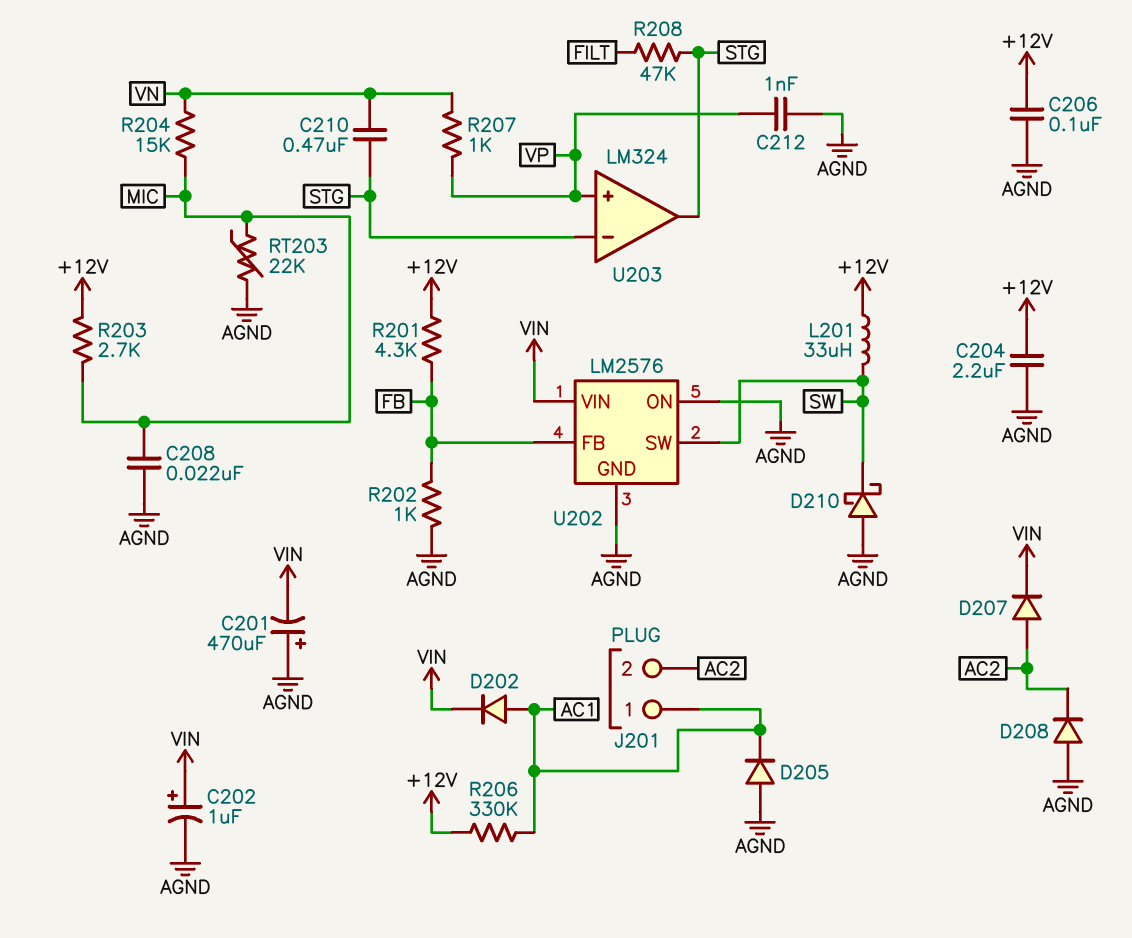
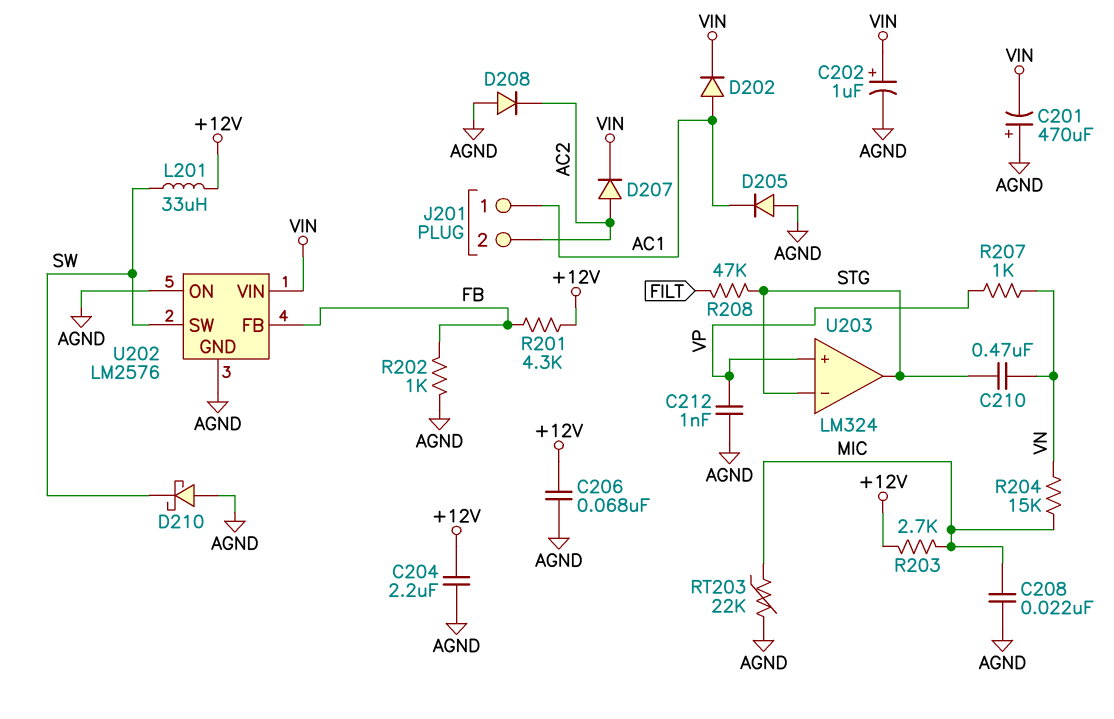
C206: 100nF (+12V, AGND) -> 68nF (+12V, AGND)
R206: 330k (+12V, AC1) -> none

